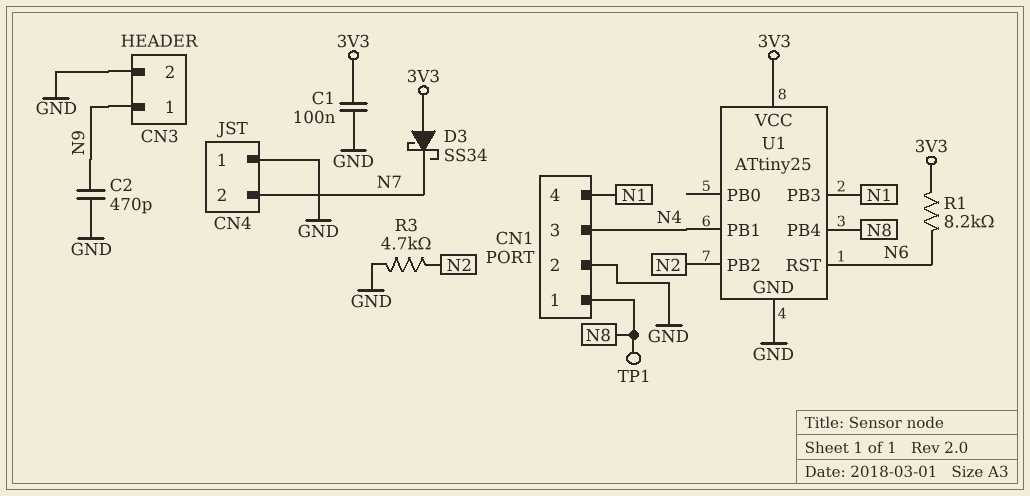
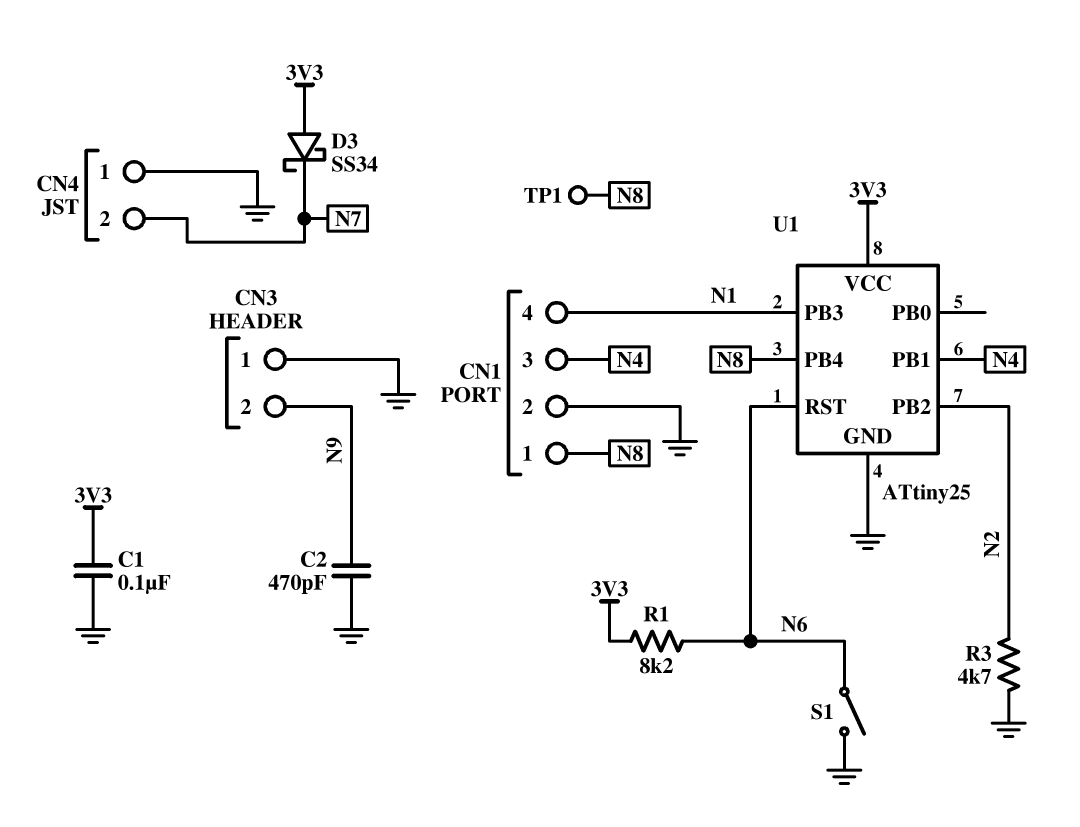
CN3 pin 1: N9 -> GND
CN3 pin 2: GND -> N9
S1: none -> switch (GND, N6)

